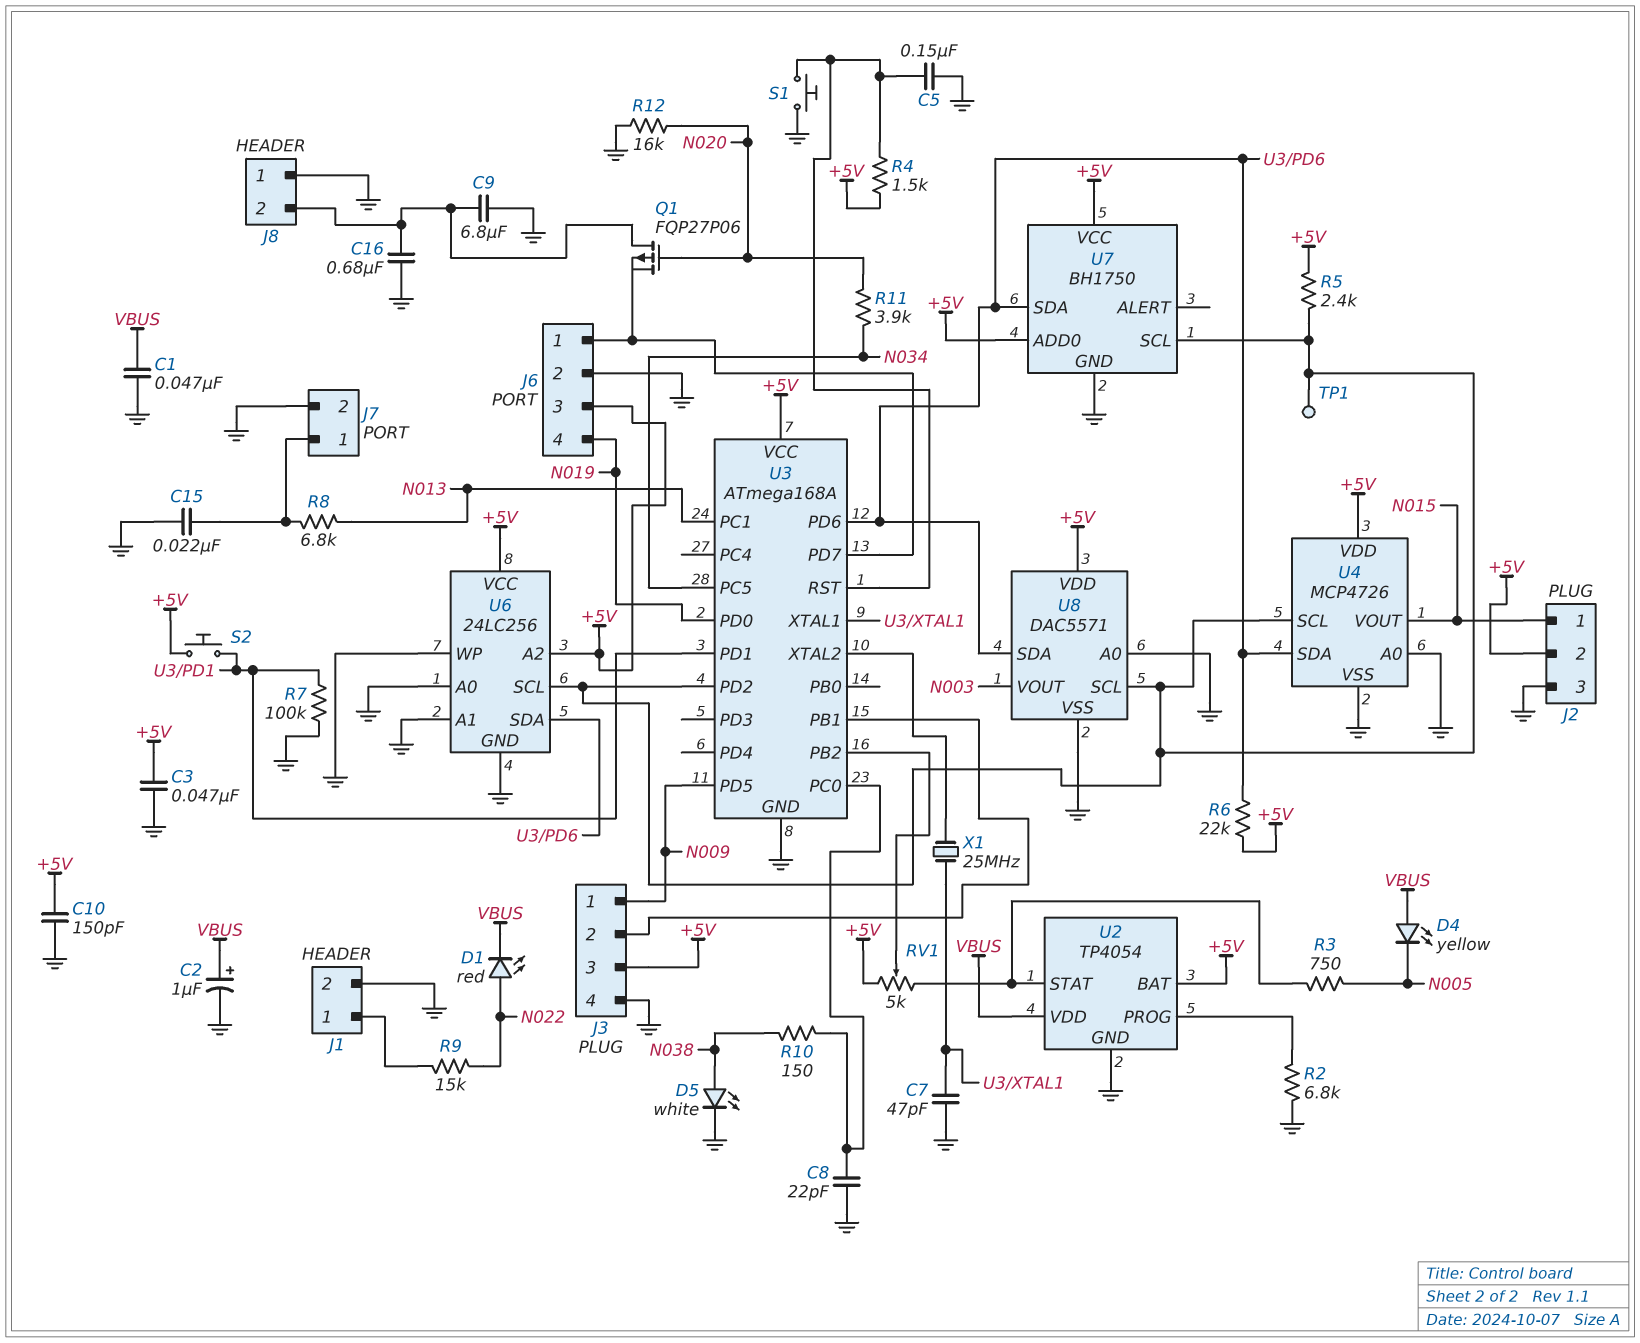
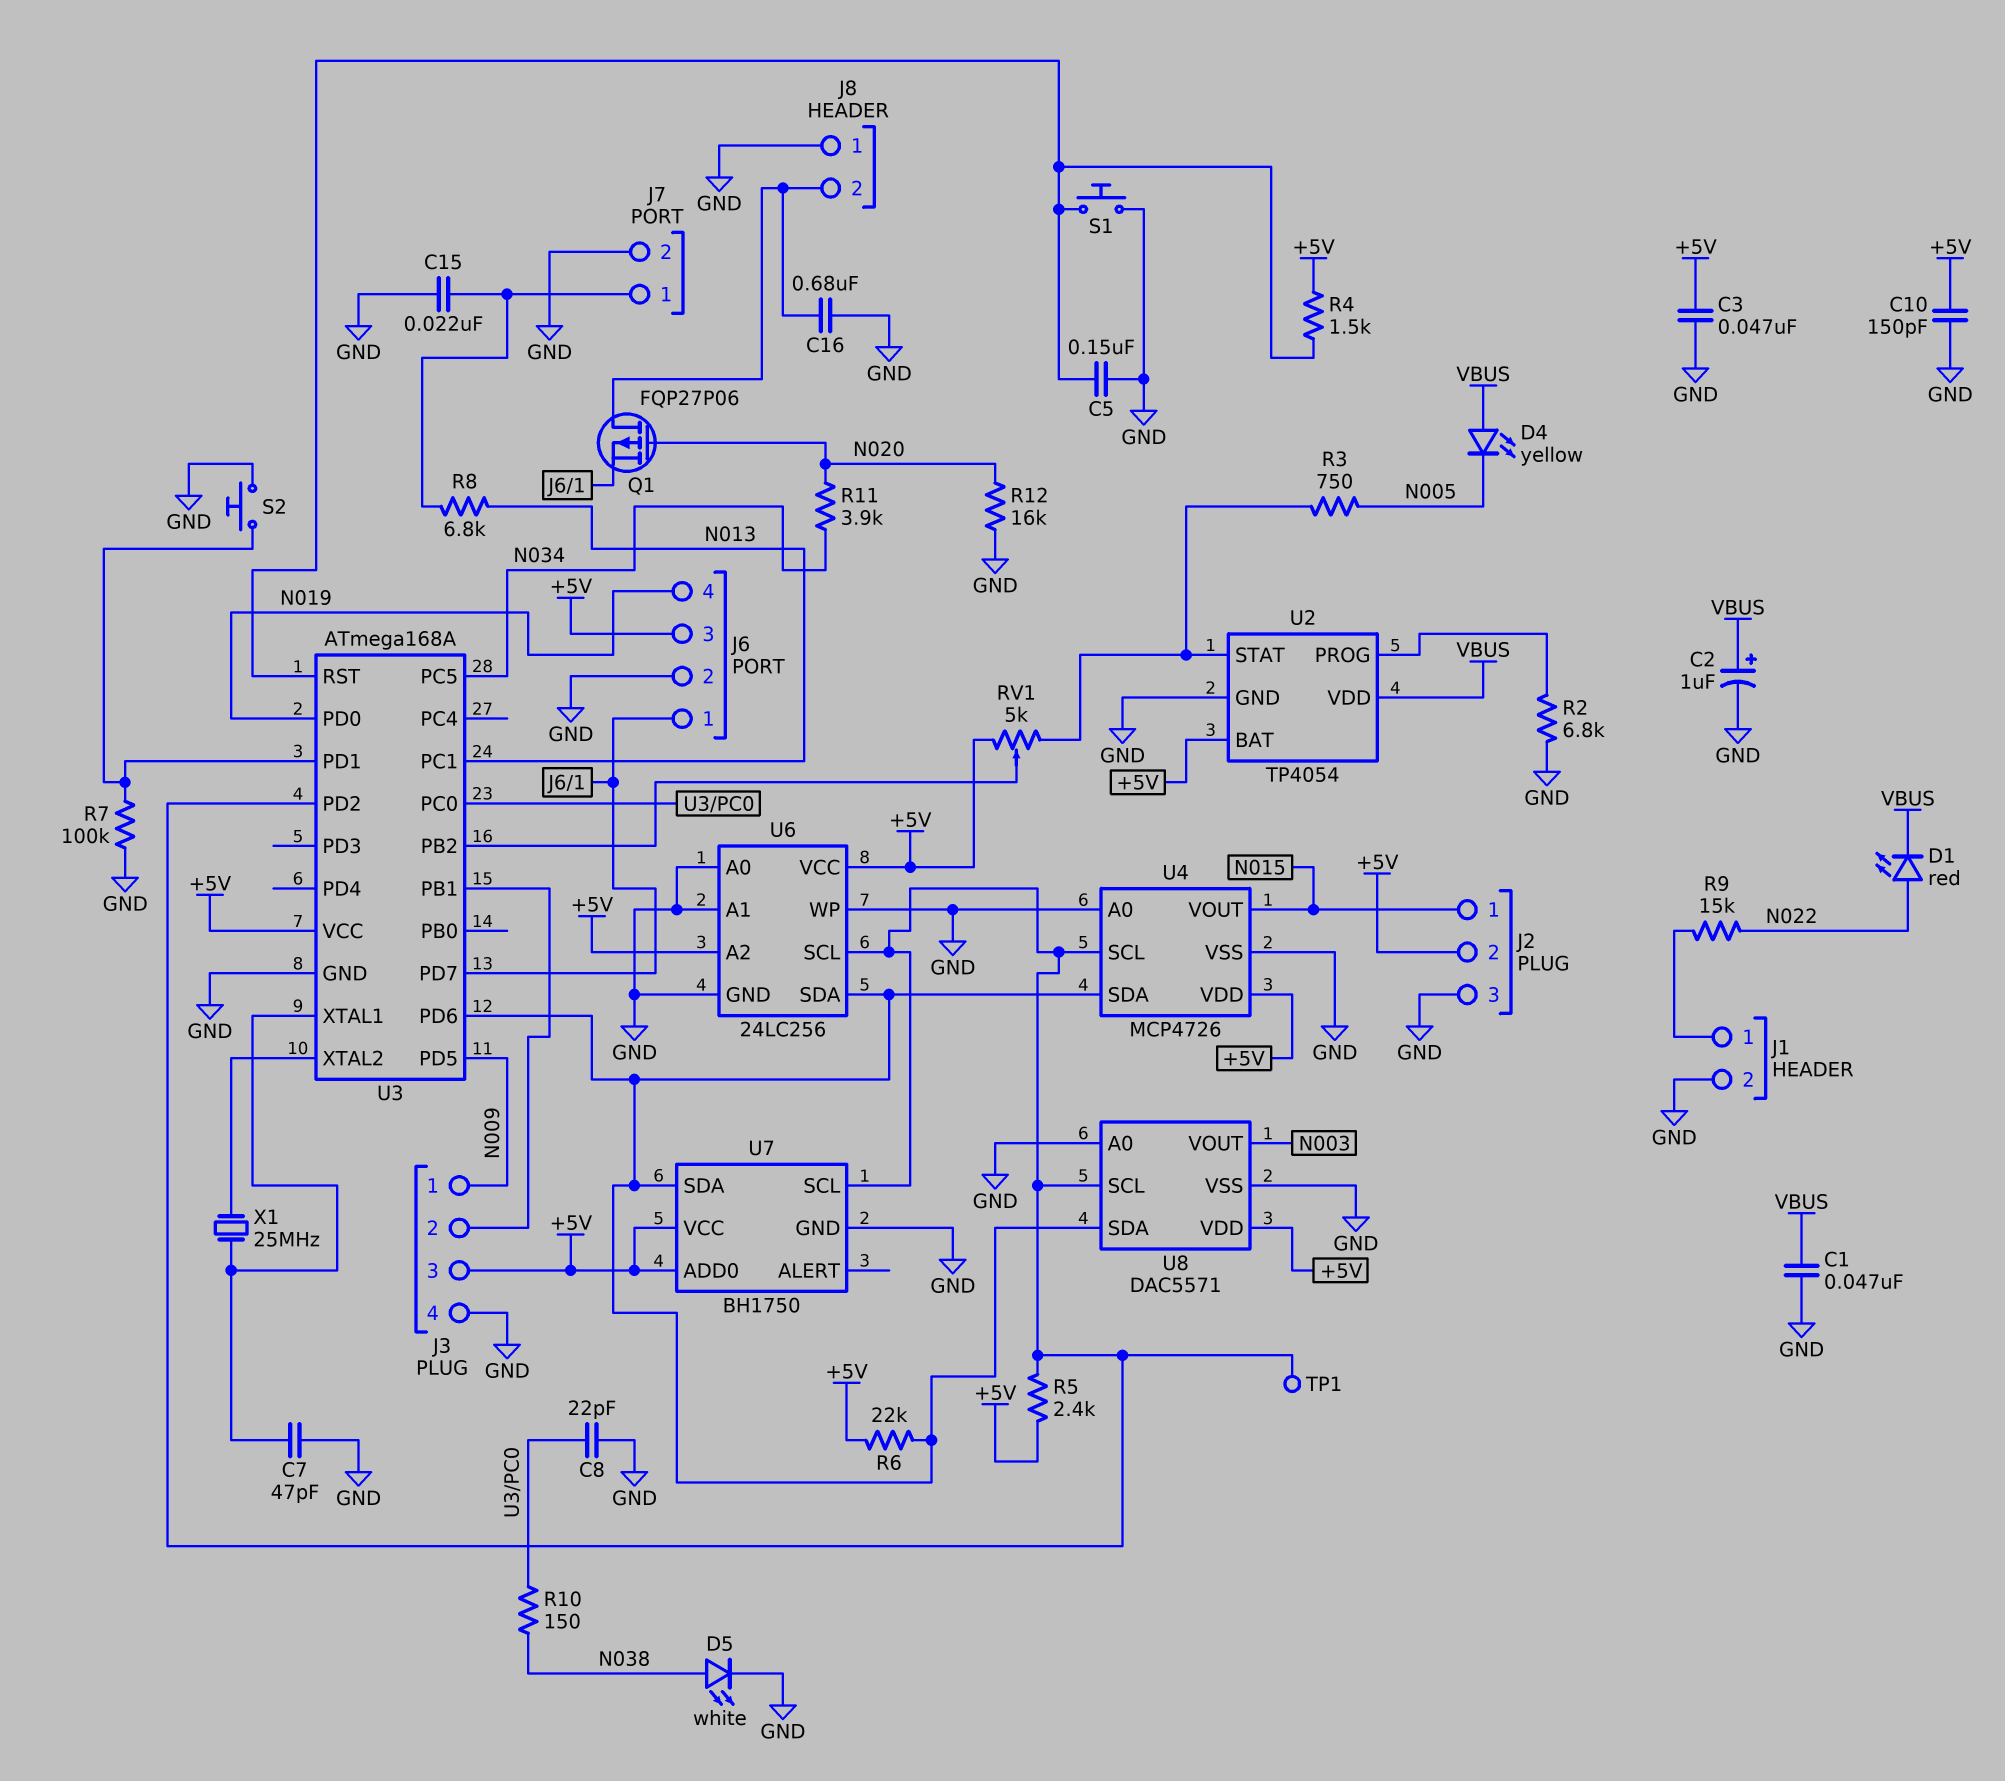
C9: 6.8uF (GND, J8/2) -> none
S2: button (+5V, U3/PD1) -> button (GND, U3/PD1)

